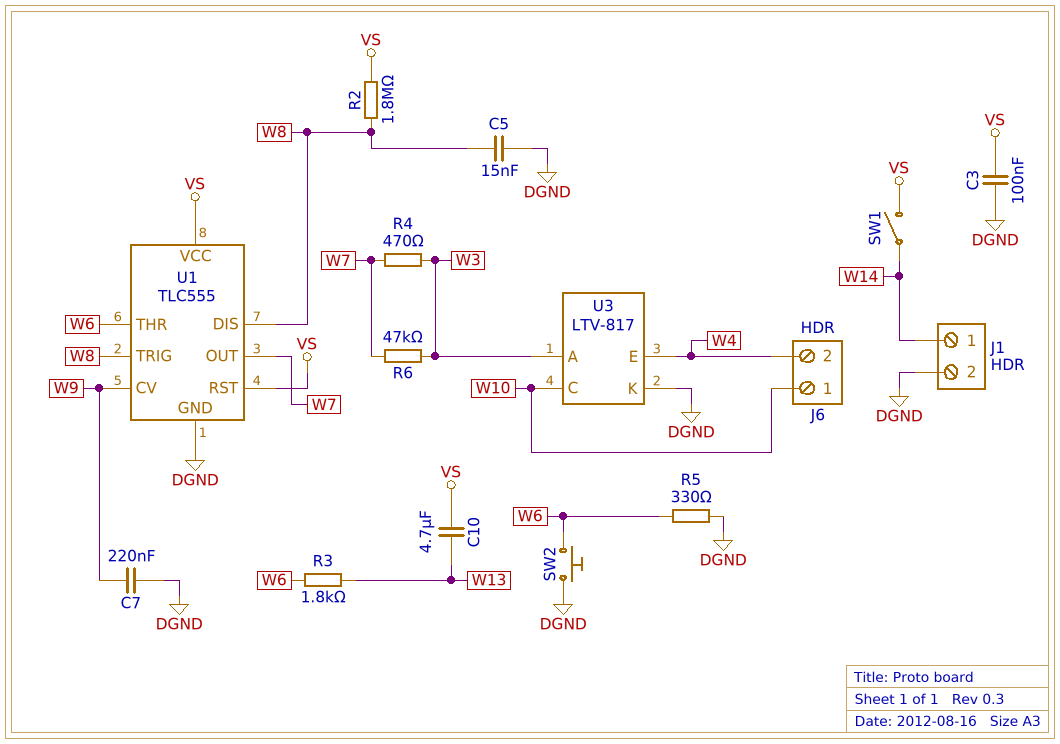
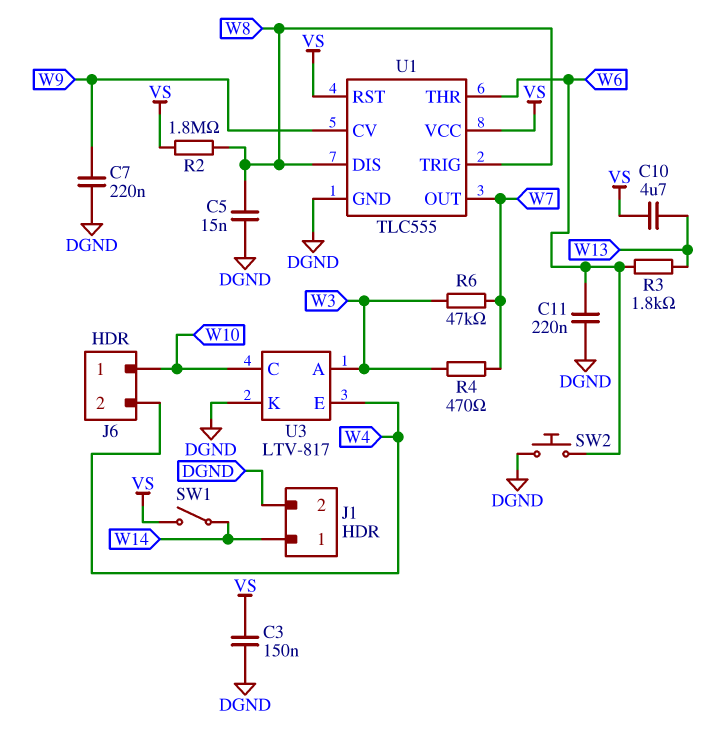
C3: 100nF (DGND, VS) -> 150nF (DGND, VS)
C11: none -> 220nF (DGND, W6)
R5: 330 (DGND, W6) -> none

